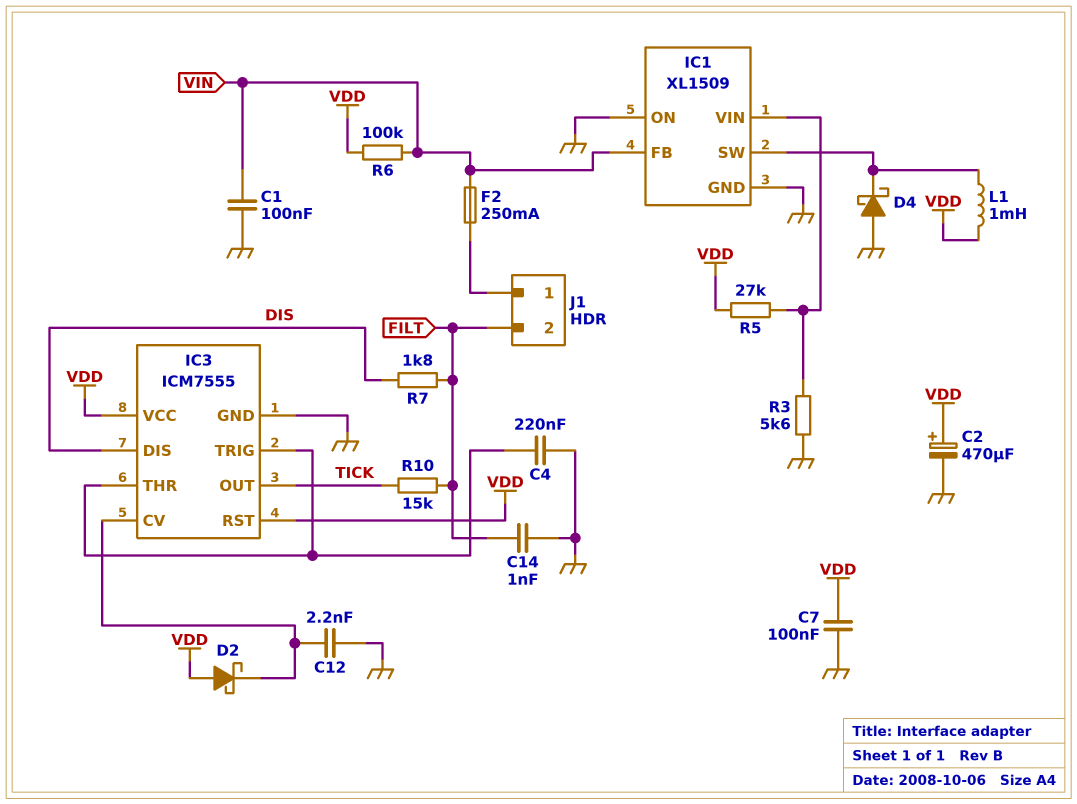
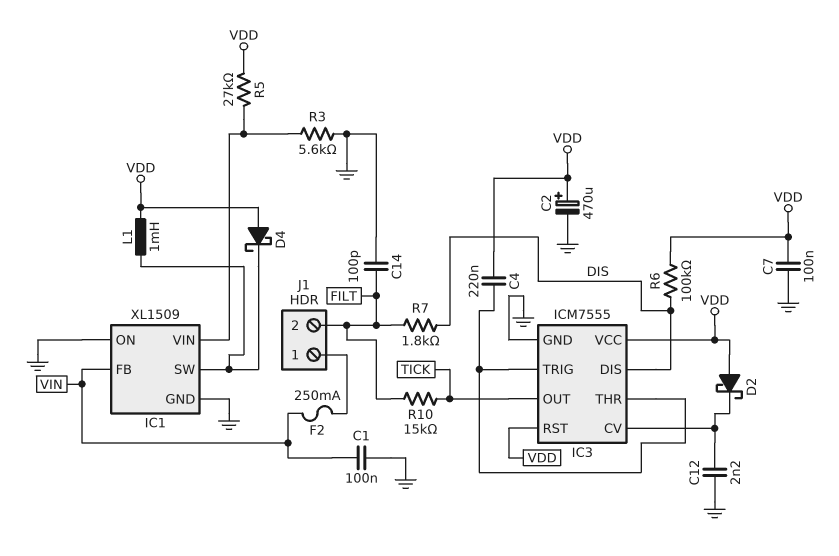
C4: 220nF (GND, IC3/THR) -> 220nF (IC3/THR, VDD)
C14: 1nF (FILT, GND) -> 100pF (FILT, GND)
D4: schottky (A GND, K IC1/SW) -> schottky (A VDD, K IC1/SW)
R6: 100k (VDD, VIN) -> 100k (DIS, VDD)

